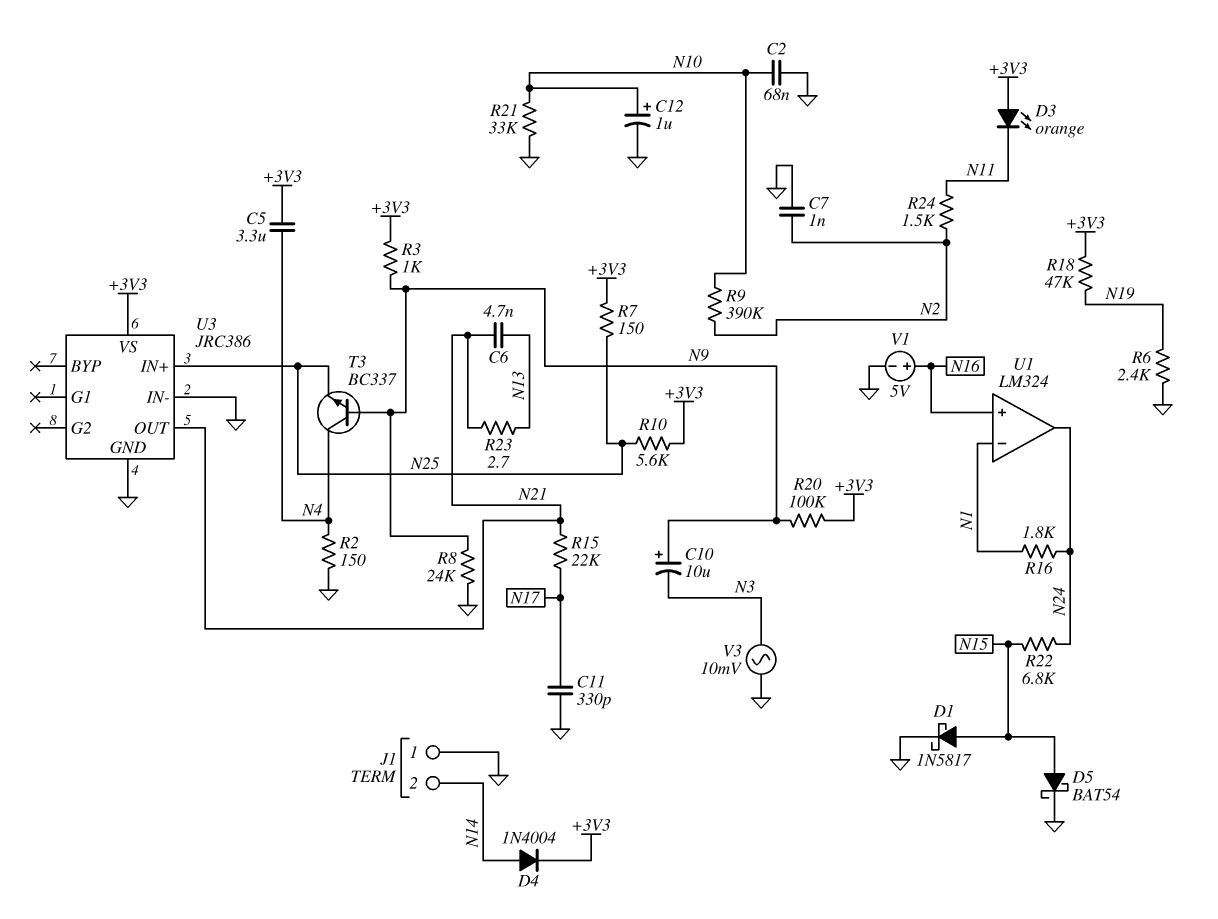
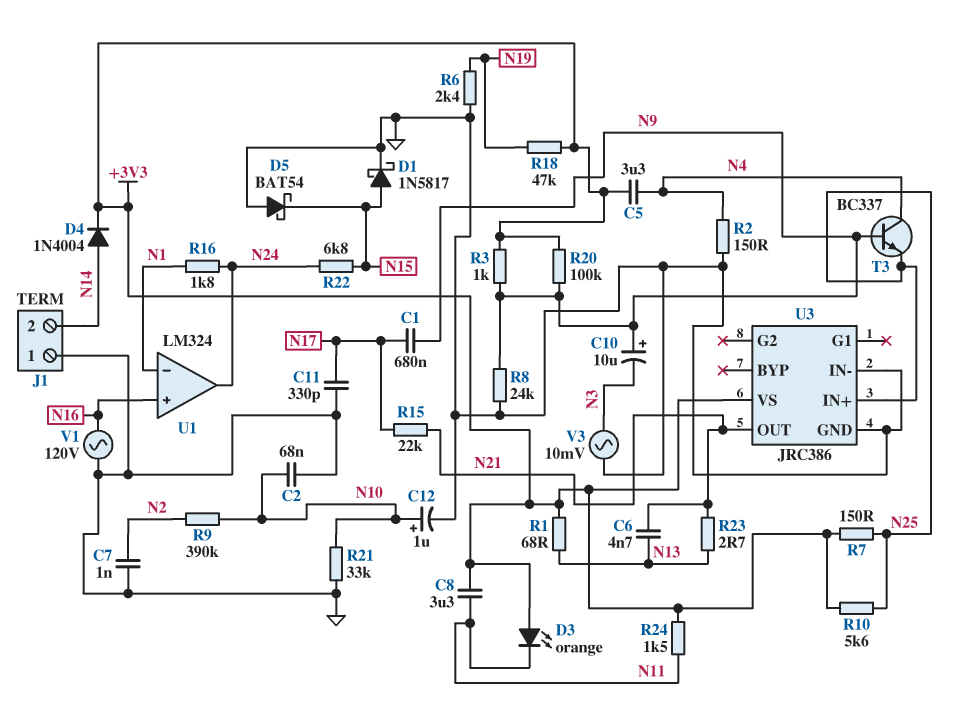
C1: none -> 680nF (N9, N17)
C8: none -> 3.3uF (+3V3, N11)
D5: schottky BAT54 (A N15, K GND) -> schottky BAT54 (A GND, K N15)
R1: none -> 68 (+3V3, N13)
R24: 1.5k (N2, N11) -> 1.5k (+3V3, N11)
V1: 5V (plus N16, minus GND) -> AC 120V (GND, N16)

